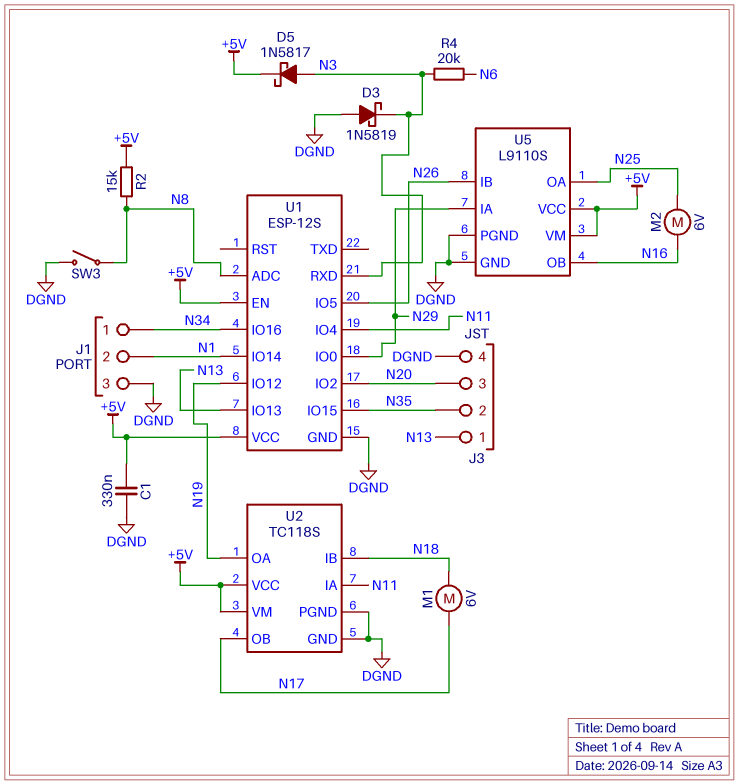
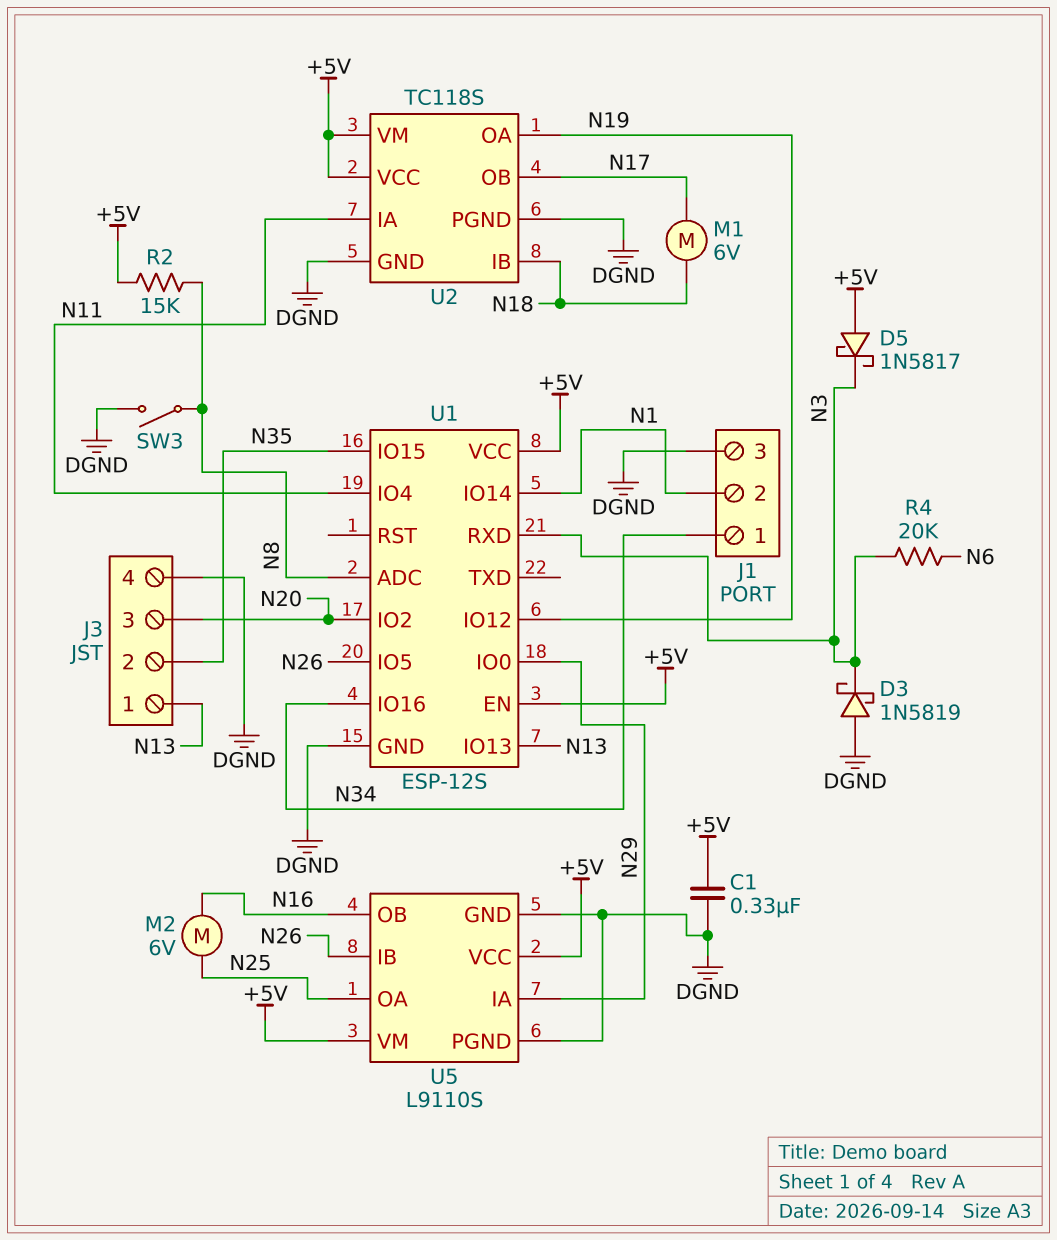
D5: schottky 1N5817 (A N3, K +5V) -> schottky 1N5817 (A +5V, K N3)

